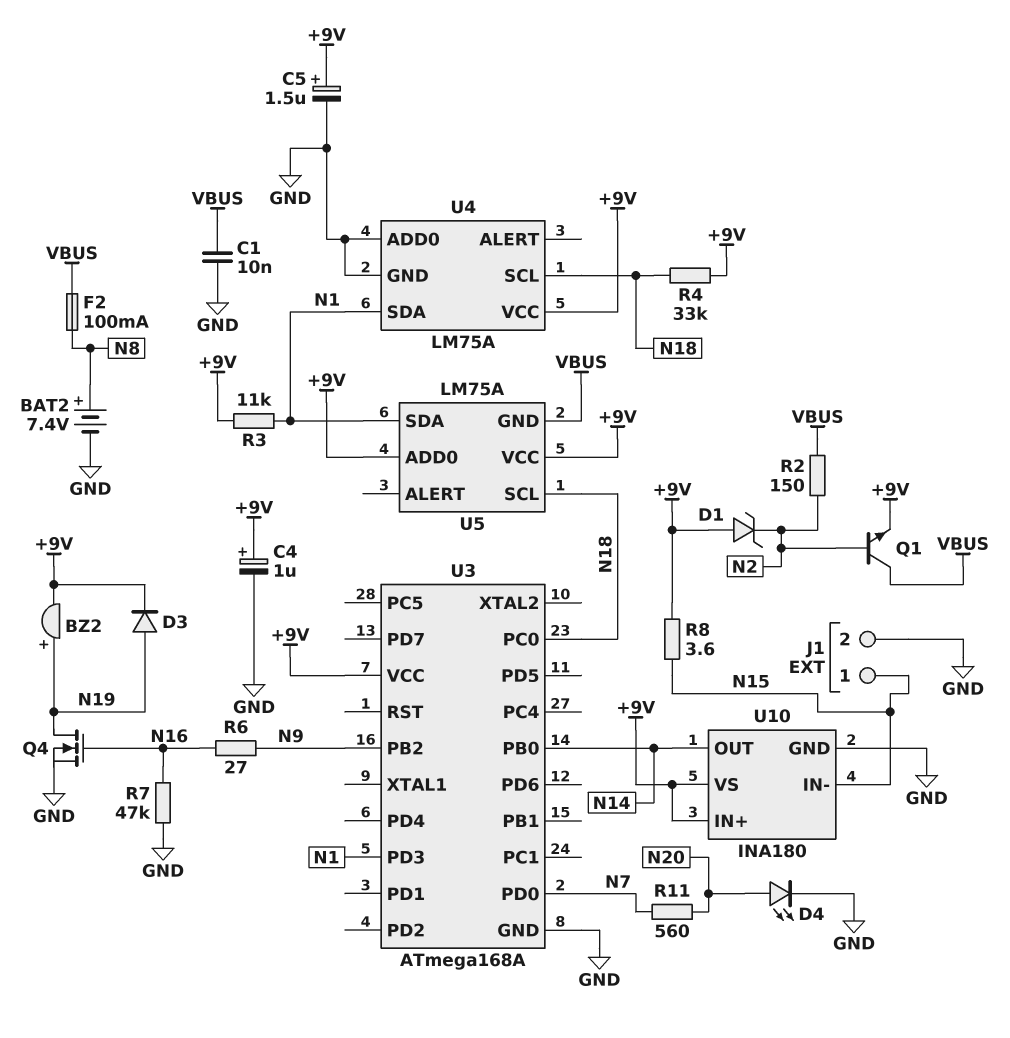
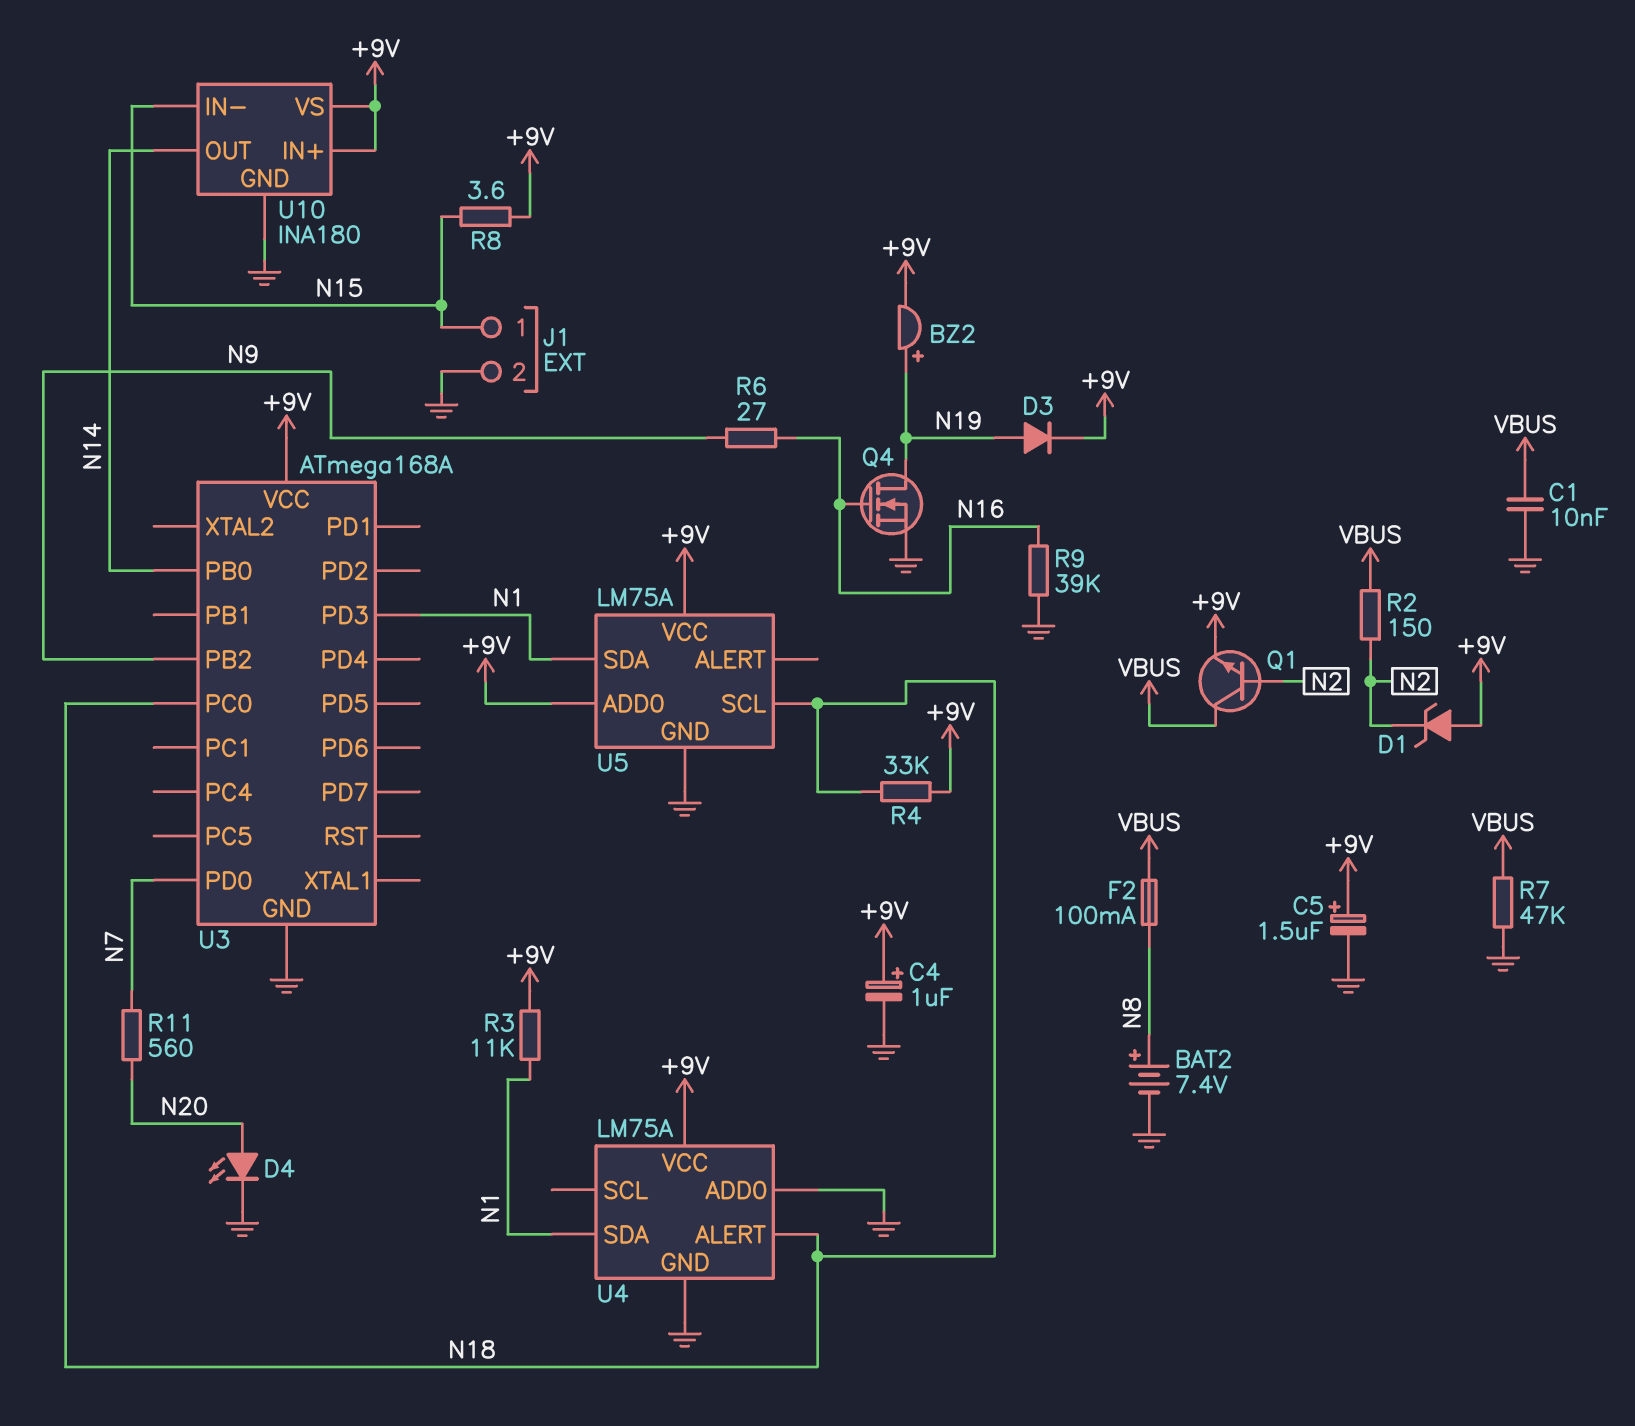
R7: 47k (GND, N16) -> 47k (GND, VBUS)
R9: none -> 39k (GND, N16)
U4 pin ALERT: none -> N18
U4 pin SCL: N18 -> none
U5 pin GND: VBUS -> GND

